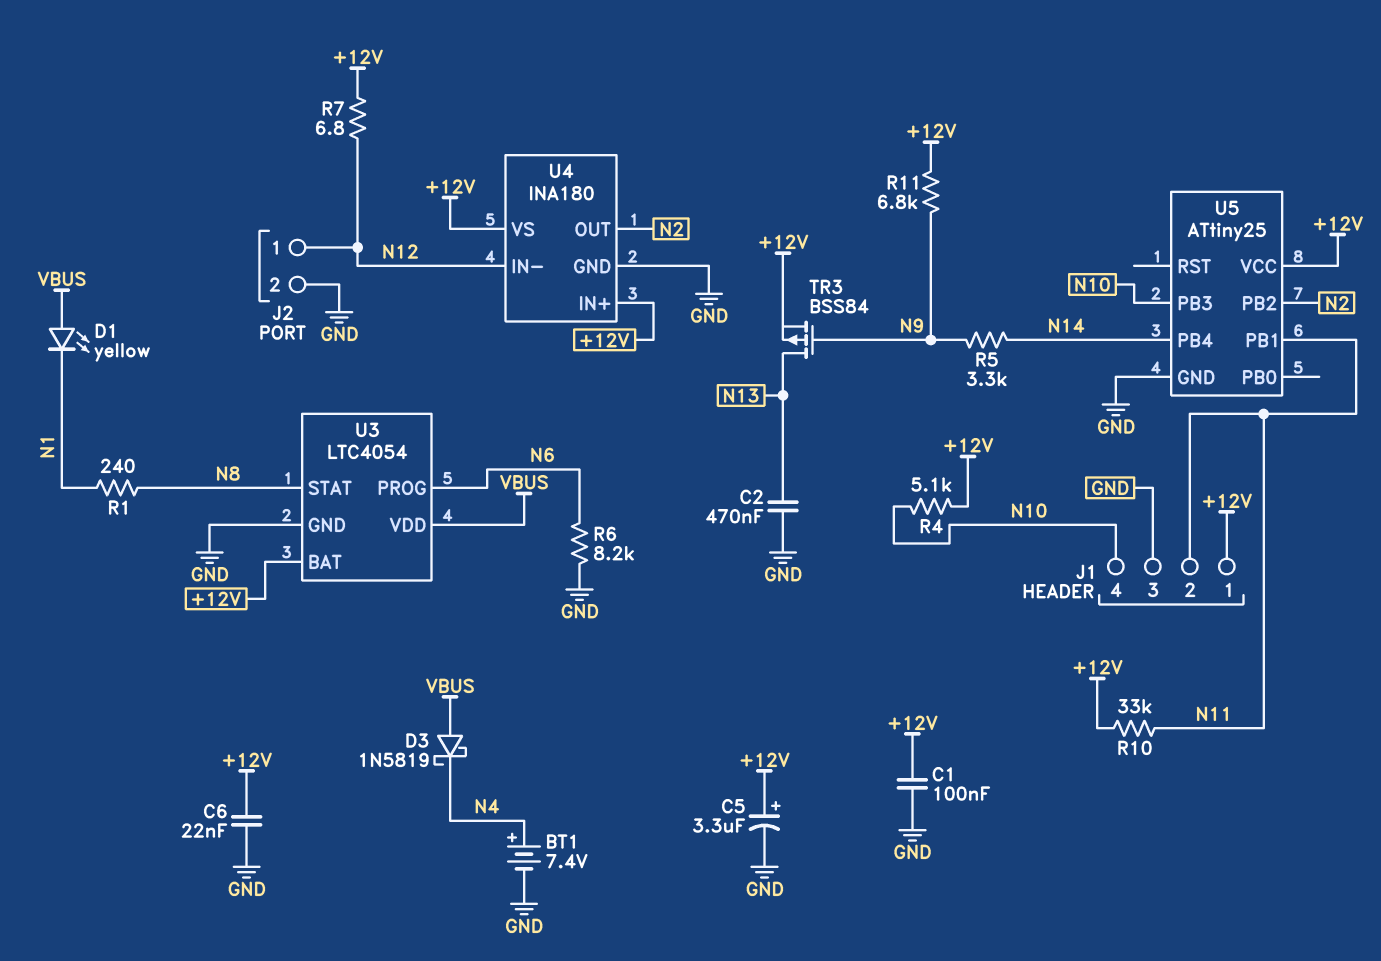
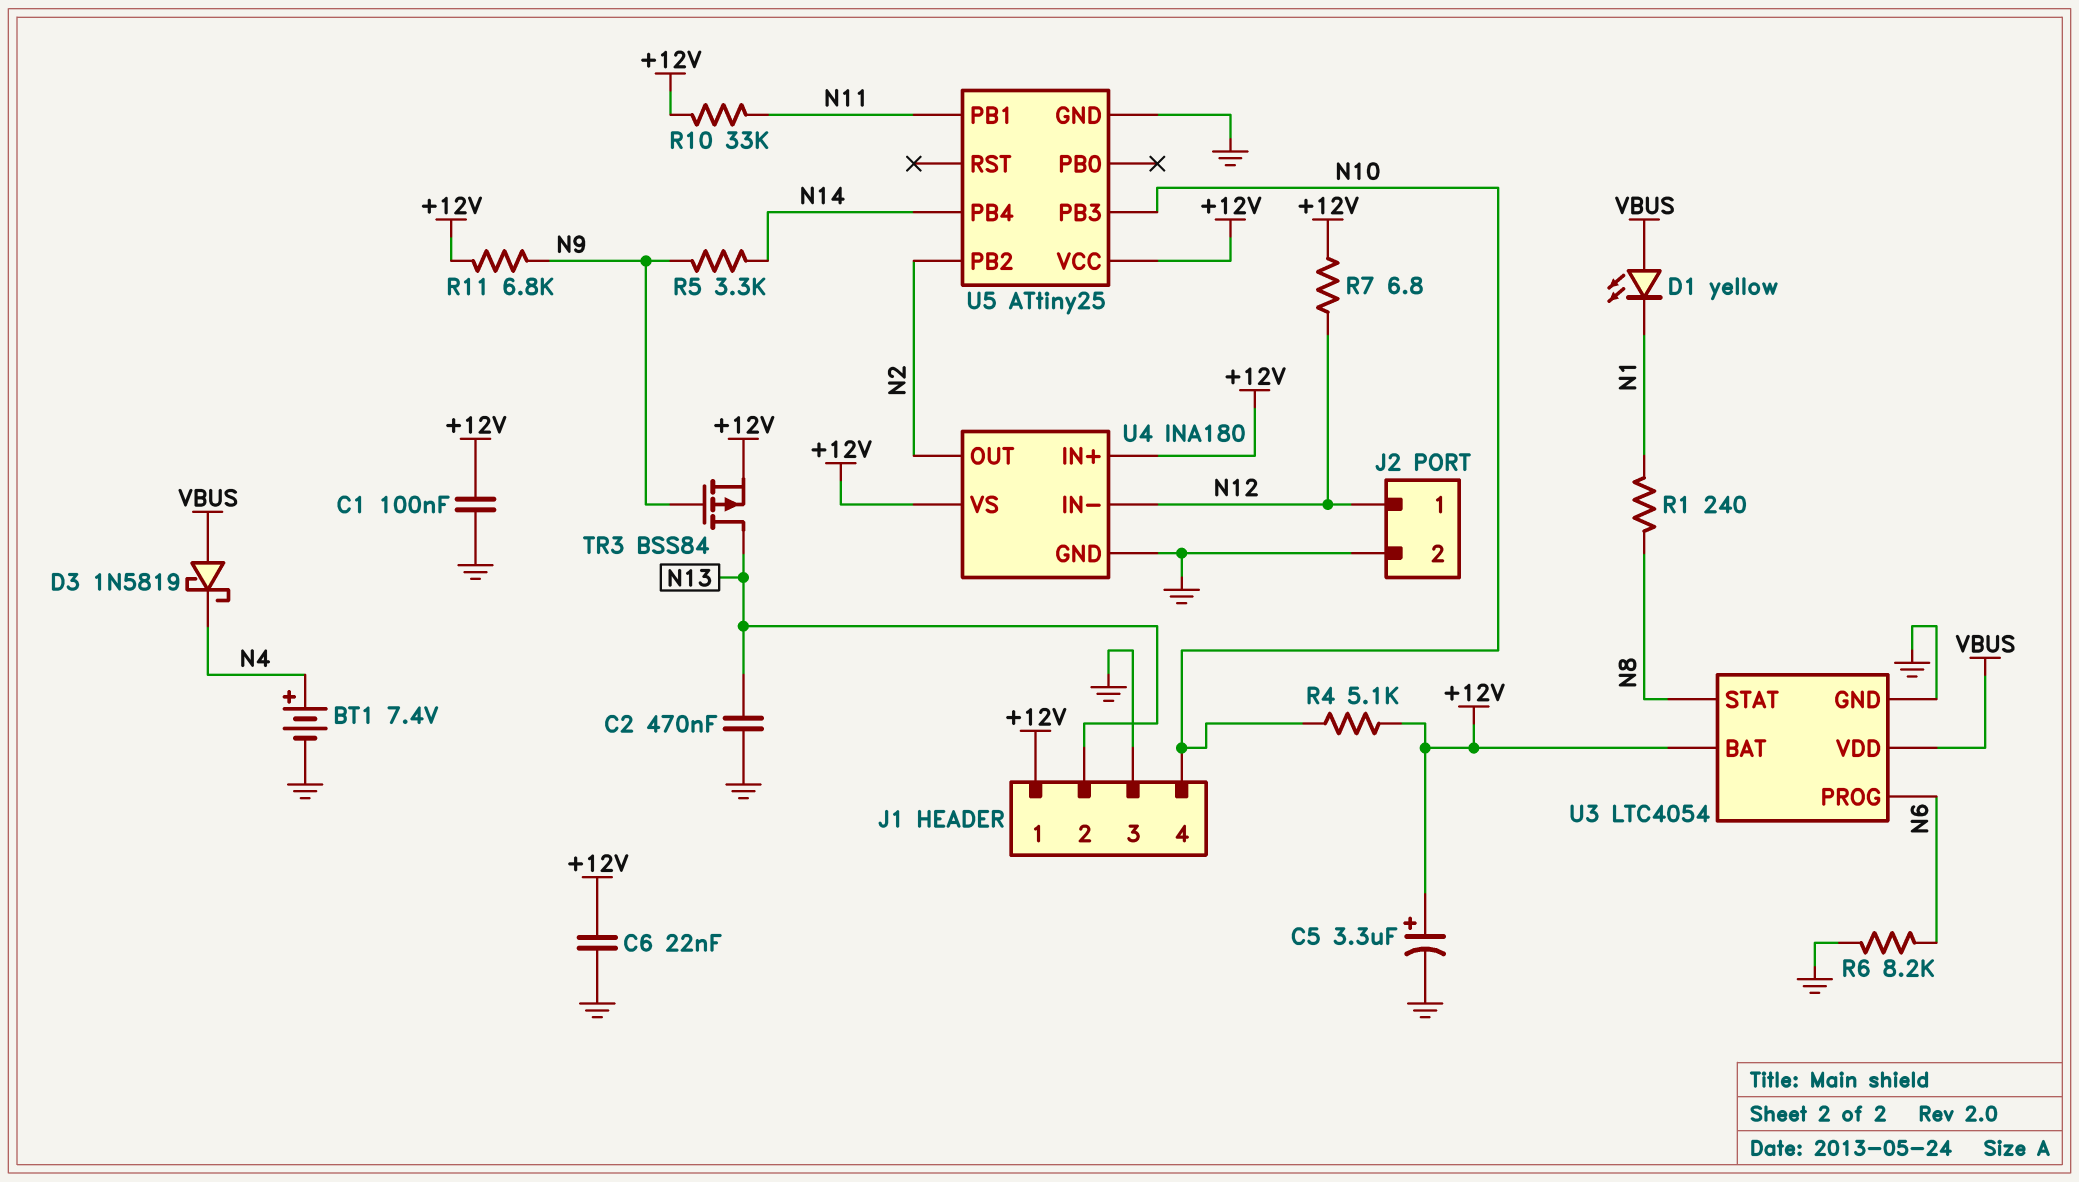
J1 pin 2: N11 -> N13

